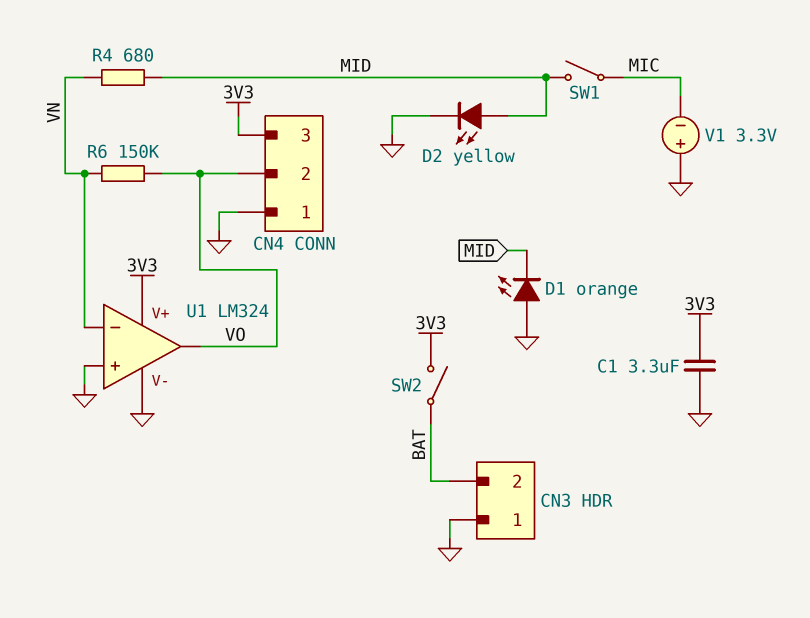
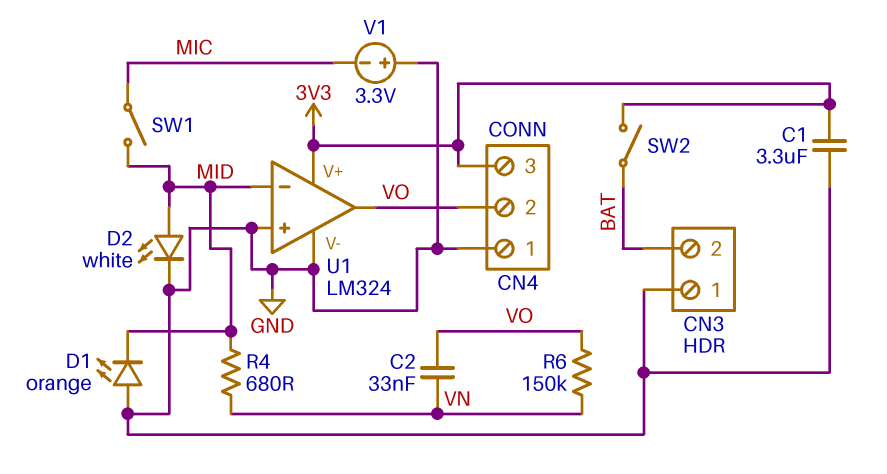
C2: none -> 33nF (VN, VO)
D2: LED yellow (A MID, K GND) -> LED white (A MID, K GND)
U1 pin in-: VN -> MID

